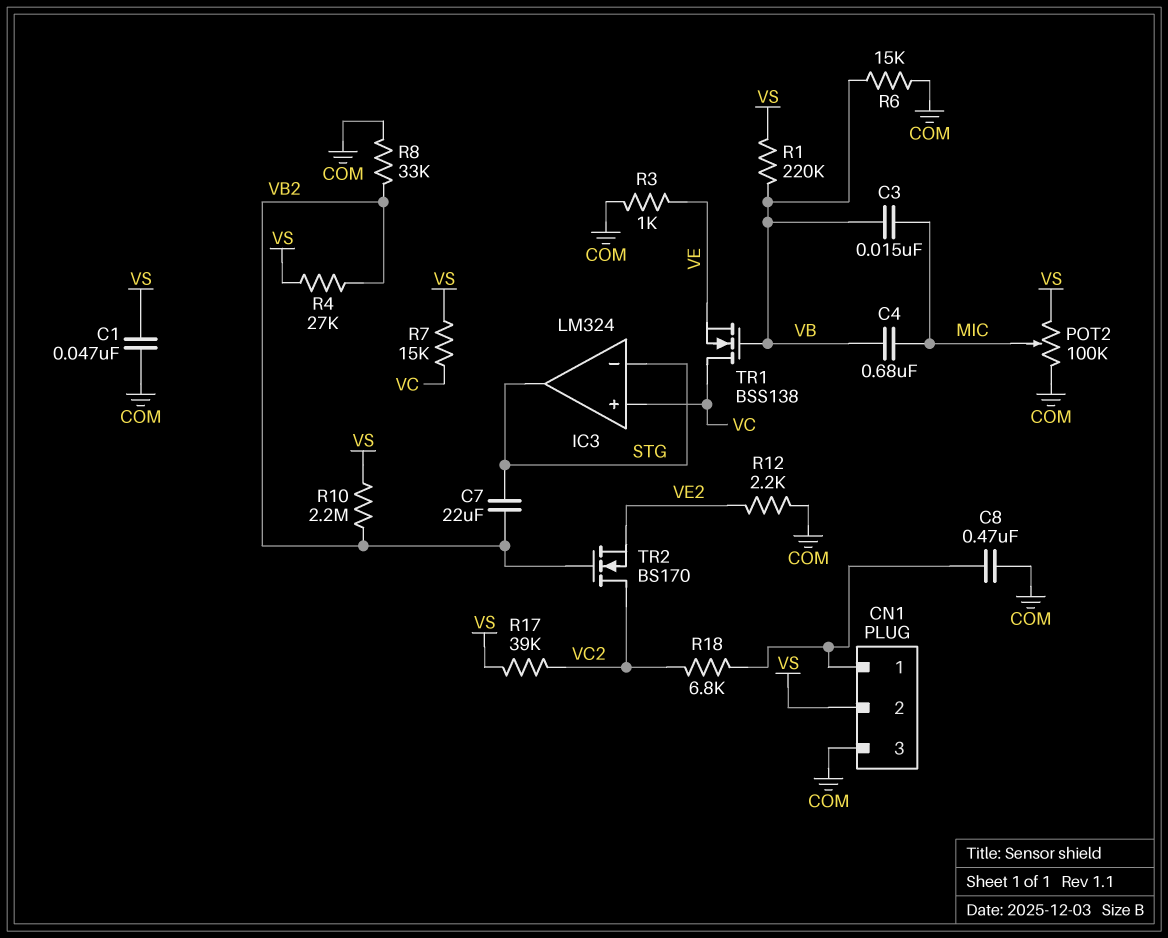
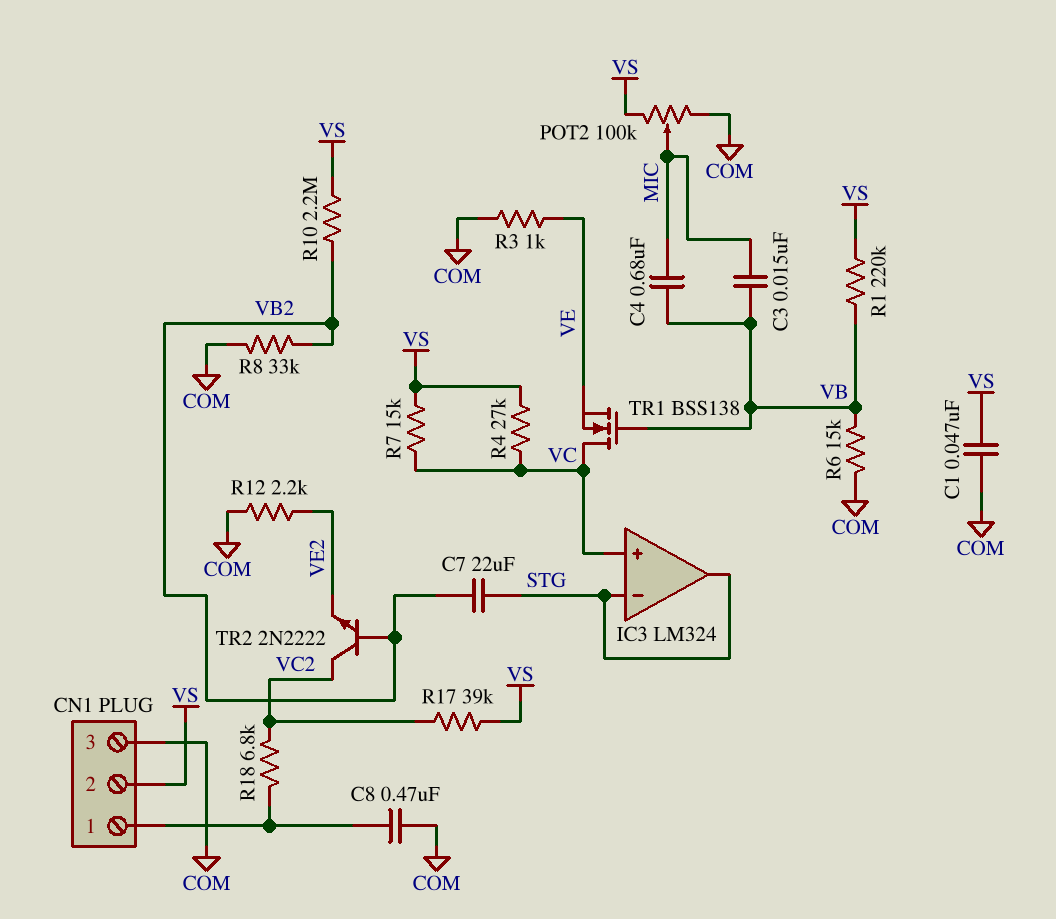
R4: 27k (VB2, VS) -> 27k (VC, VS)
TR2: NMOS BS170 (G VB2, D VC2, S VE2) -> NPN 2N2222 (B VB2, C VC2, E VE2)

